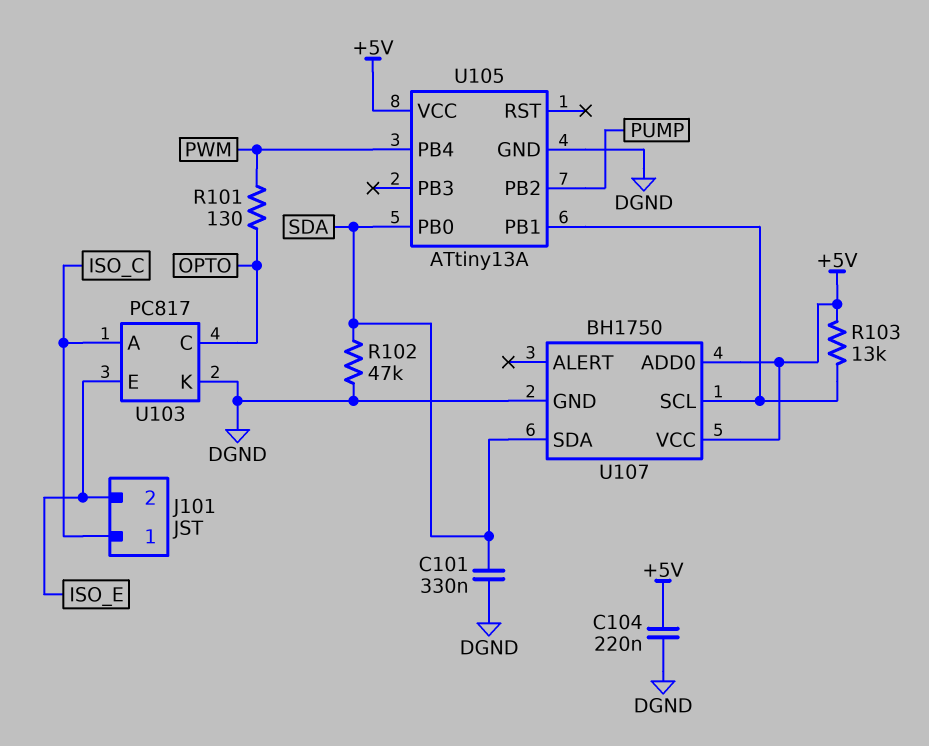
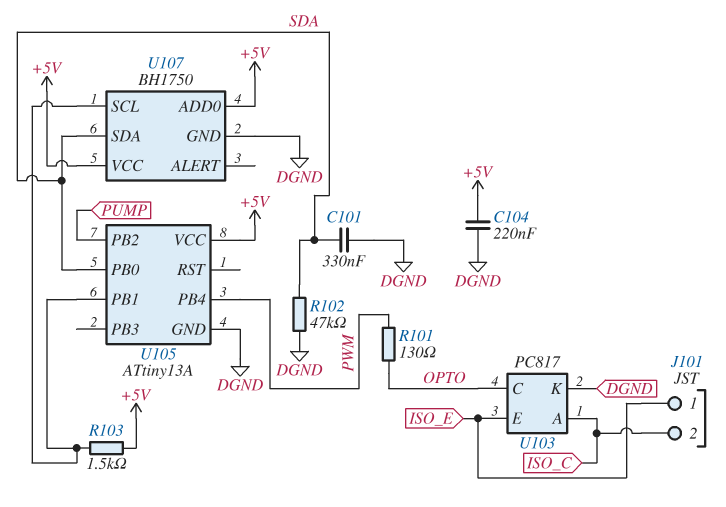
J101 pin 1: ISO_C -> ISO_E
J101 pin 2: ISO_E -> ISO_C
R103: 13k (+5V, U105/PB1) -> 1.5k (+5V, U105/PB1)

